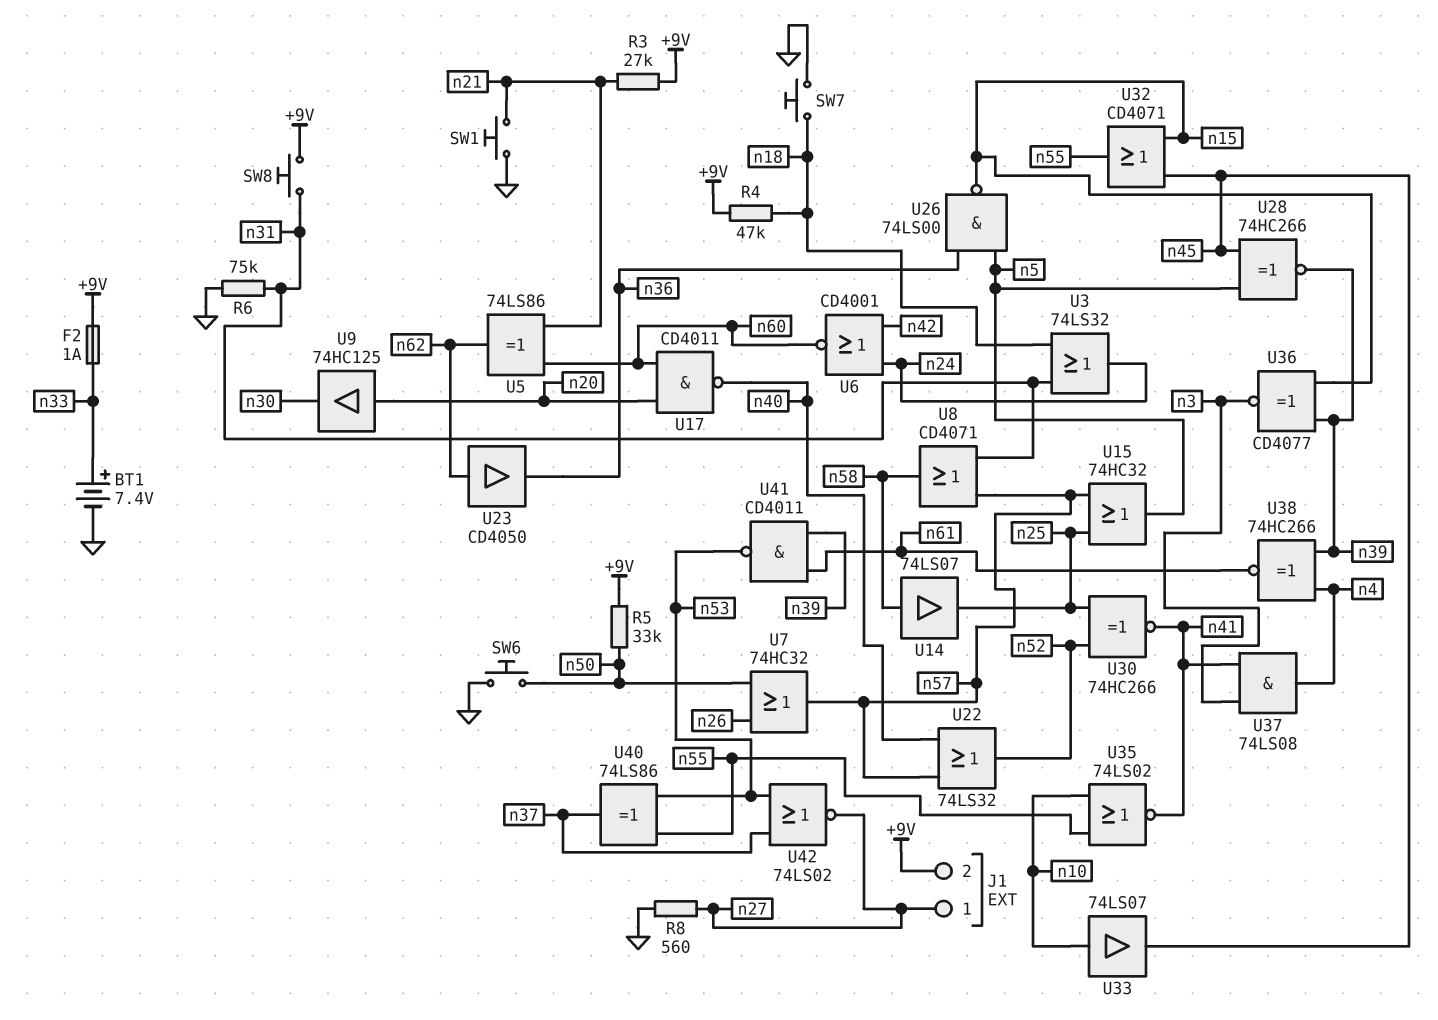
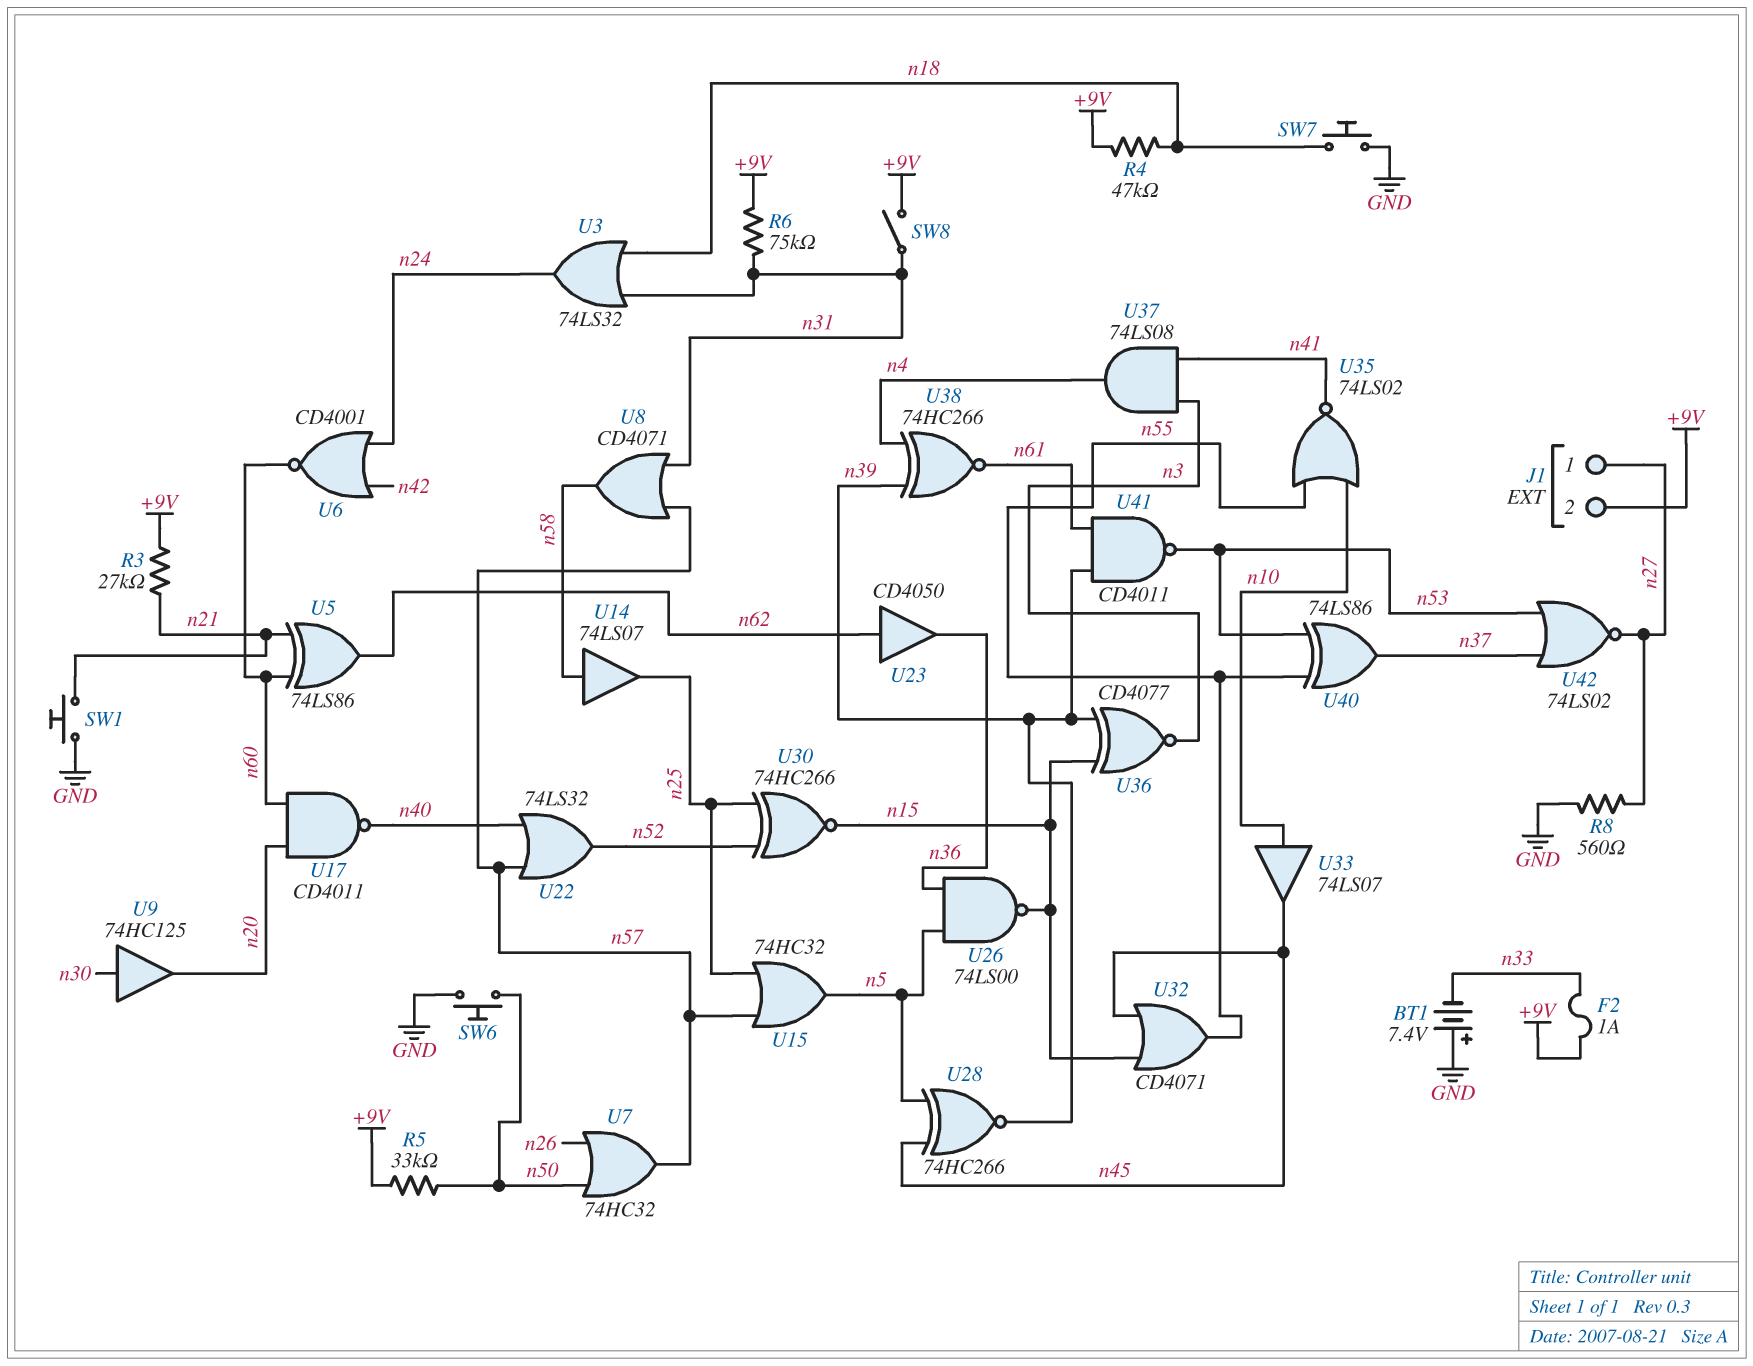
BT1: 7.4V (plus n33, minus GND) -> 7.4V (plus GND, minus n33)
R6: 75k (GND, n31) -> 75k (+9V, n31)
SW8: button (+9V, n31) -> switch (+9V, n31)
U9: buffer 74HC125 (in n20, out n30) -> buffer 74HC125 (in n30, out n20)
U30: XNOR 74HC266 (in n25, in n52, out n41) -> XNOR 74HC266 (in n25, in n52, out n15)

